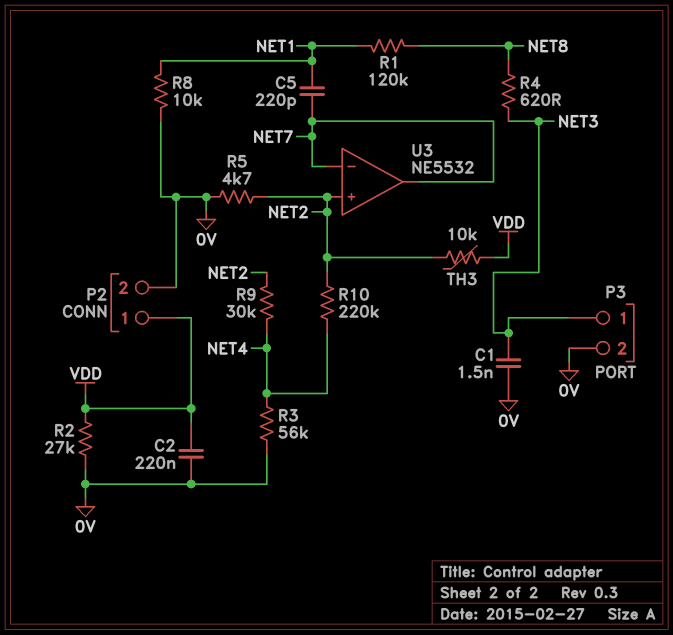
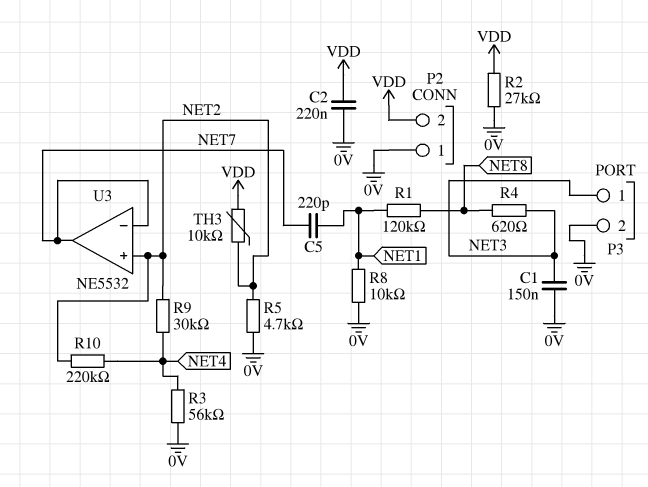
C1: 1.5nF (0V, NET3) -> 150nF (0V, NET3)
P2 pin 1: VDD -> 0V
P2 pin 2: 0V -> VDD

